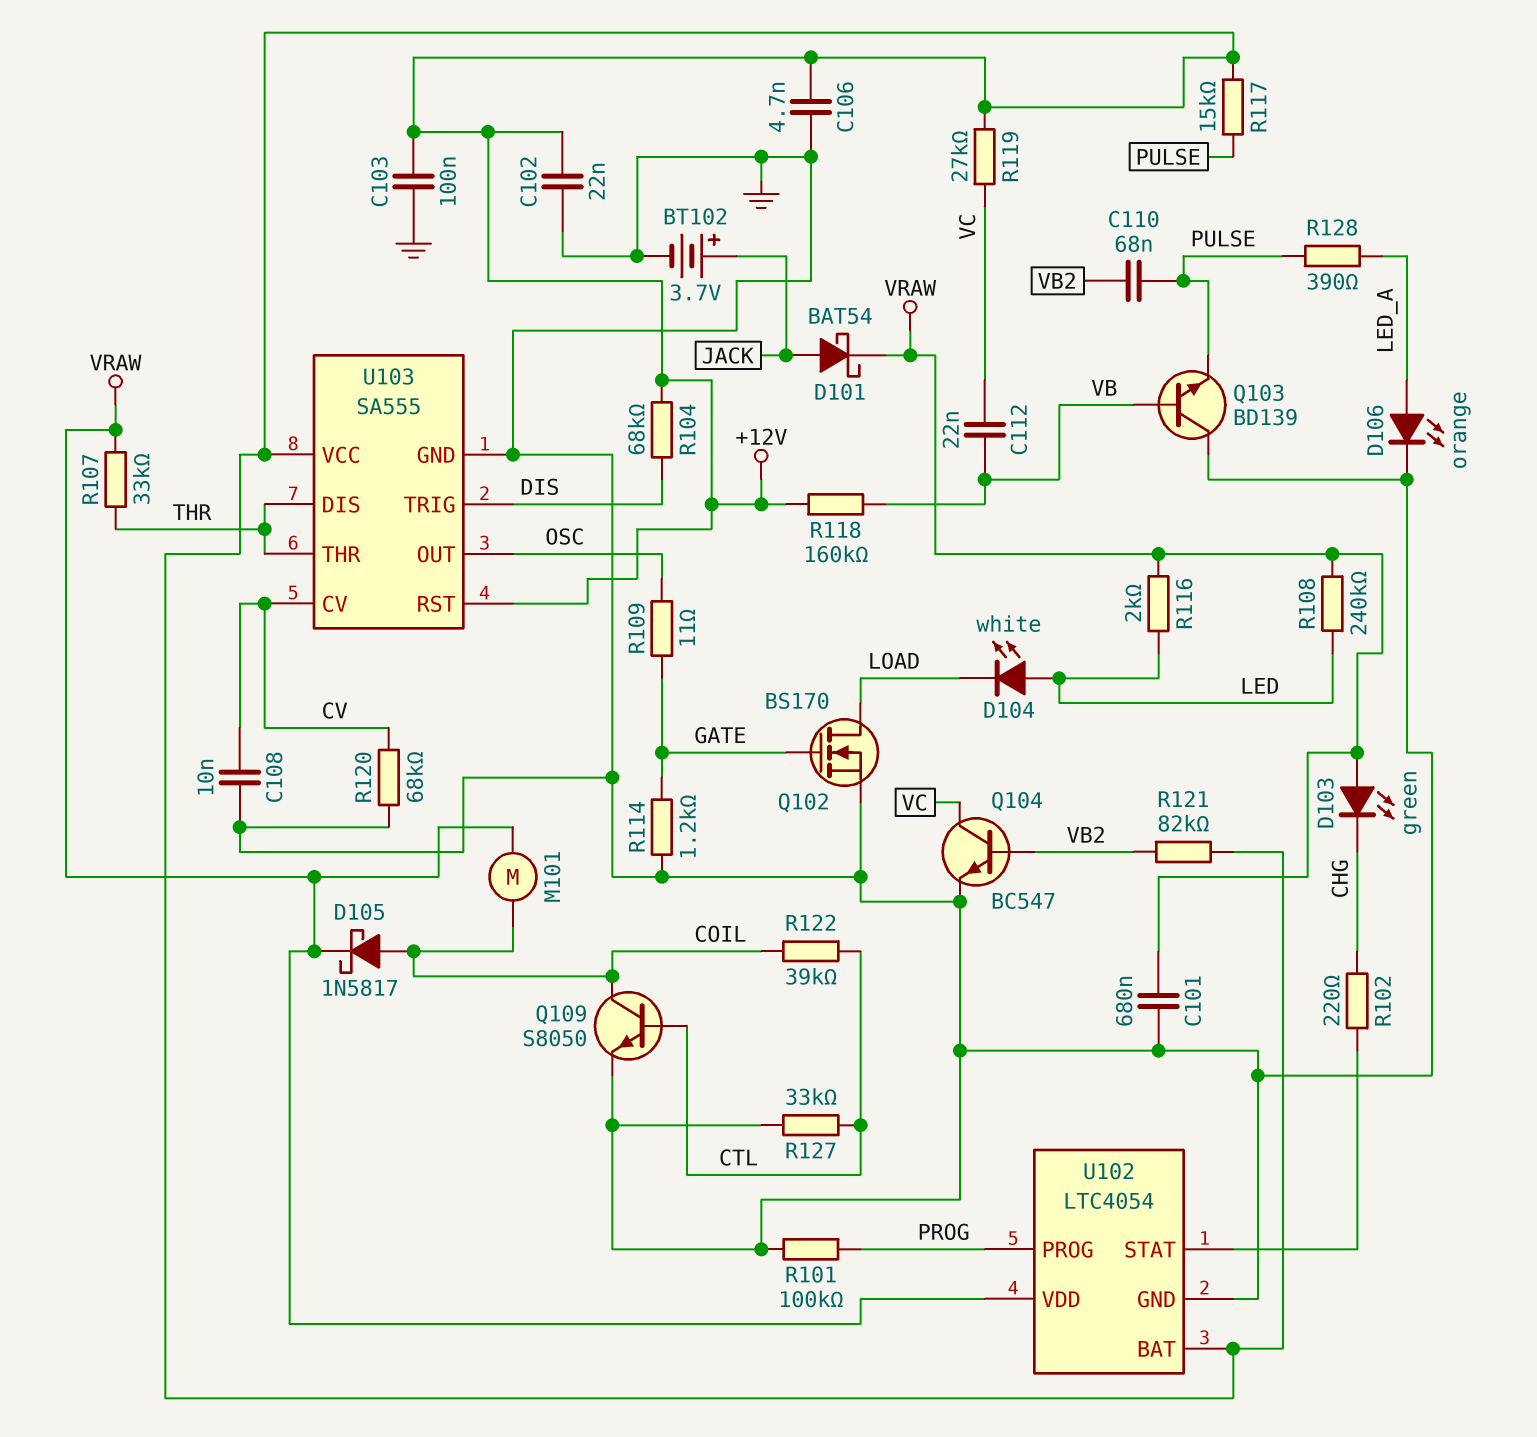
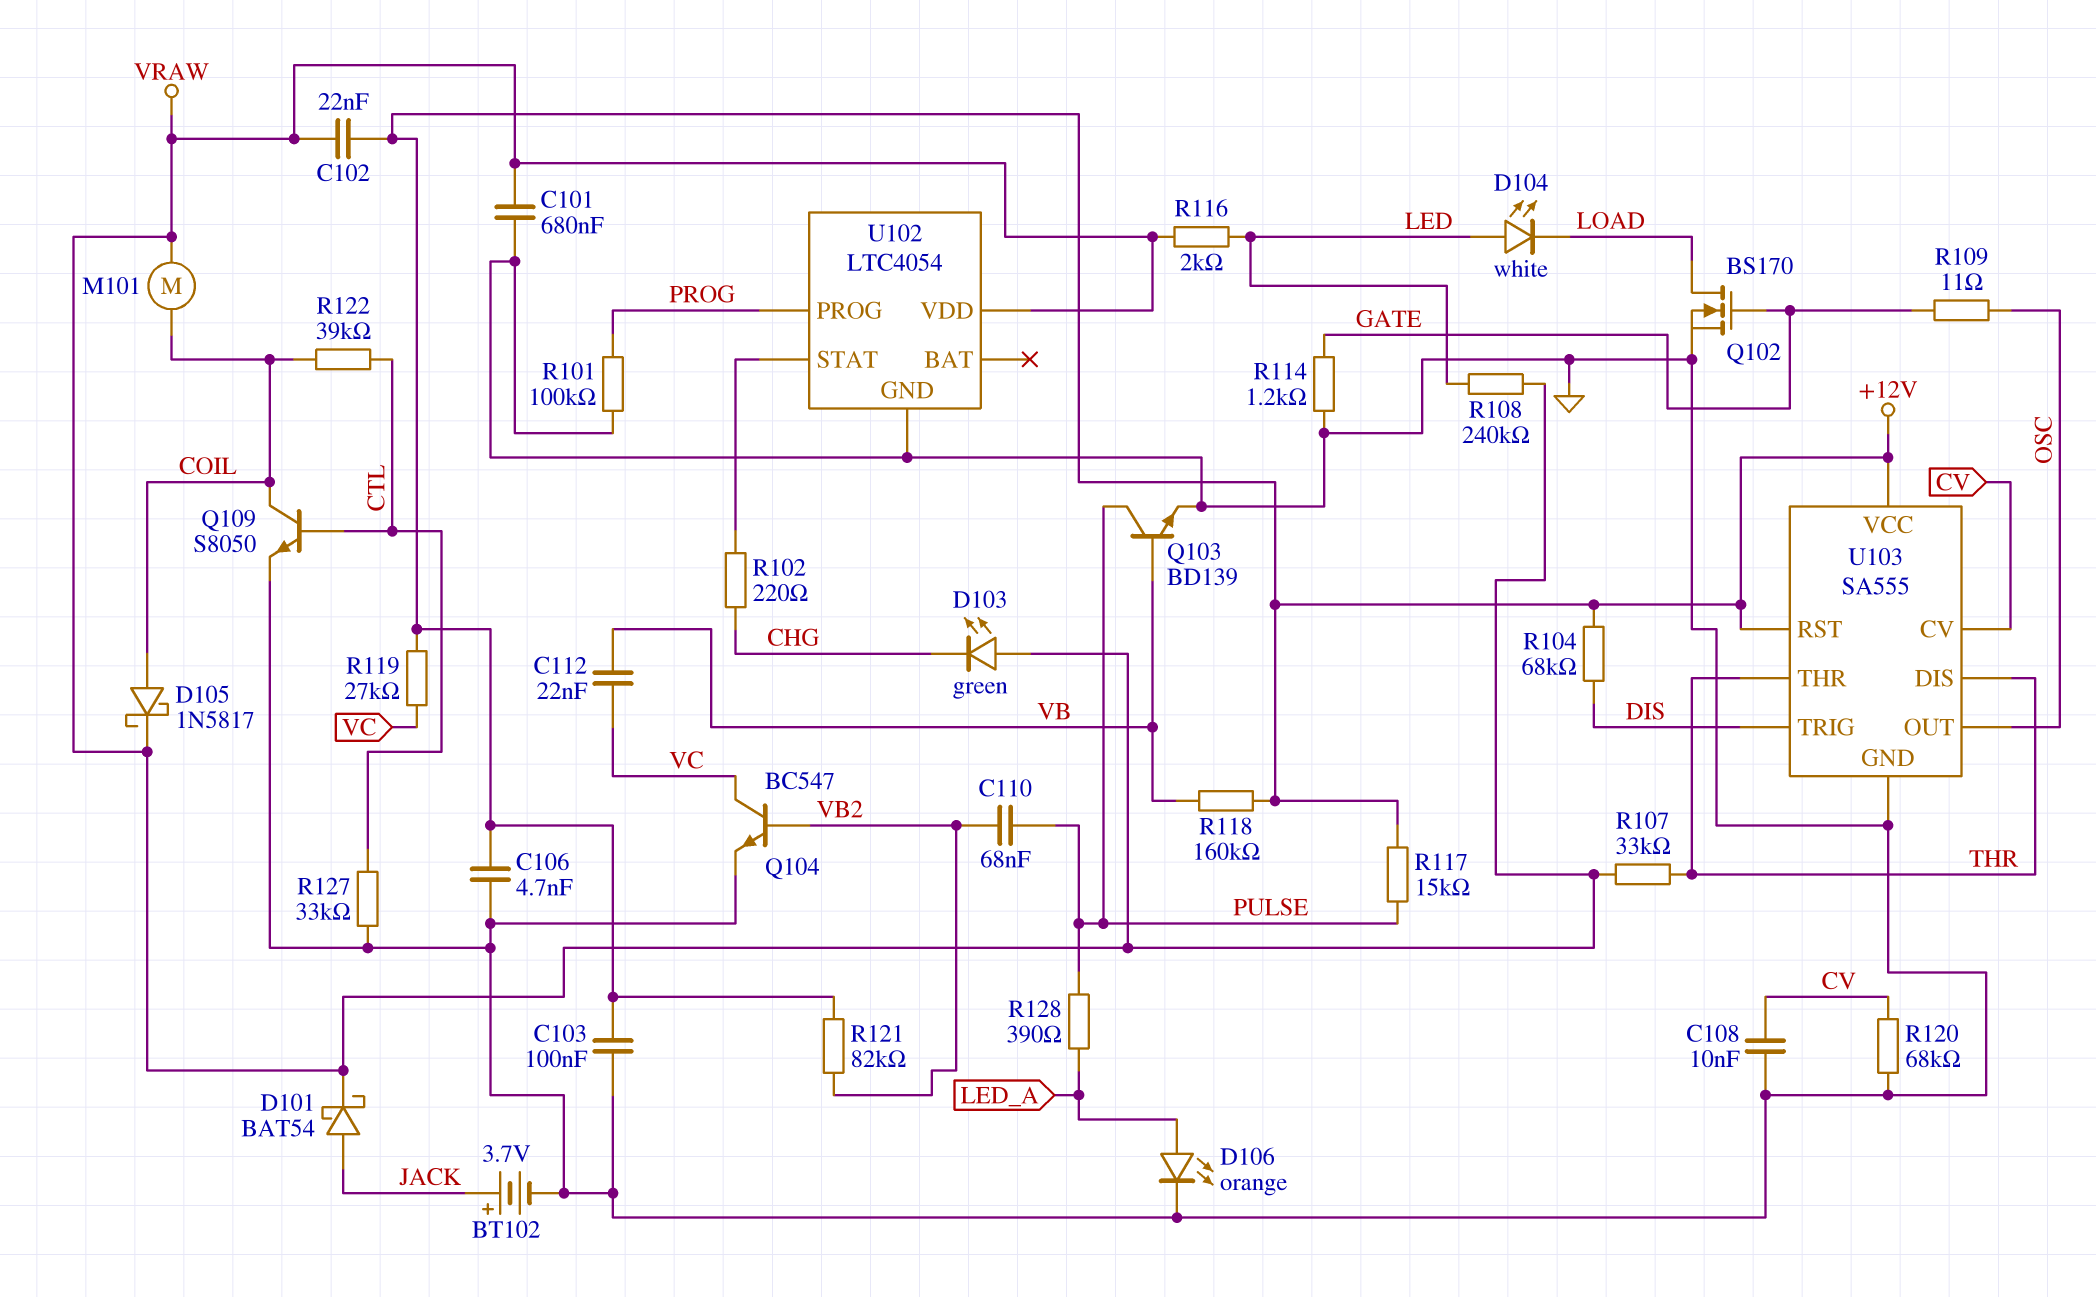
C102: 22nF (+12V, GND) -> 22nF (+12V, VRAW)
Q103: NPN BD139 (B VB, C GND, E PULSE) -> NPN BD139 (B VB, C PULSE, E GND)
U102 pin BAT: +12V -> none

